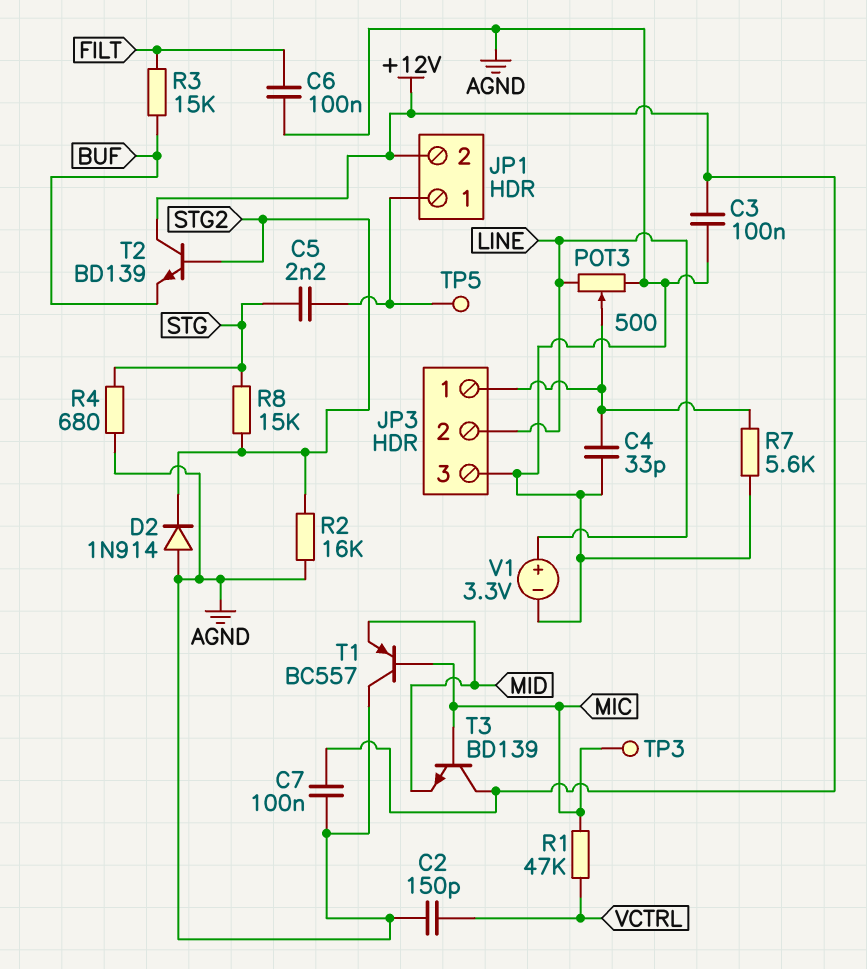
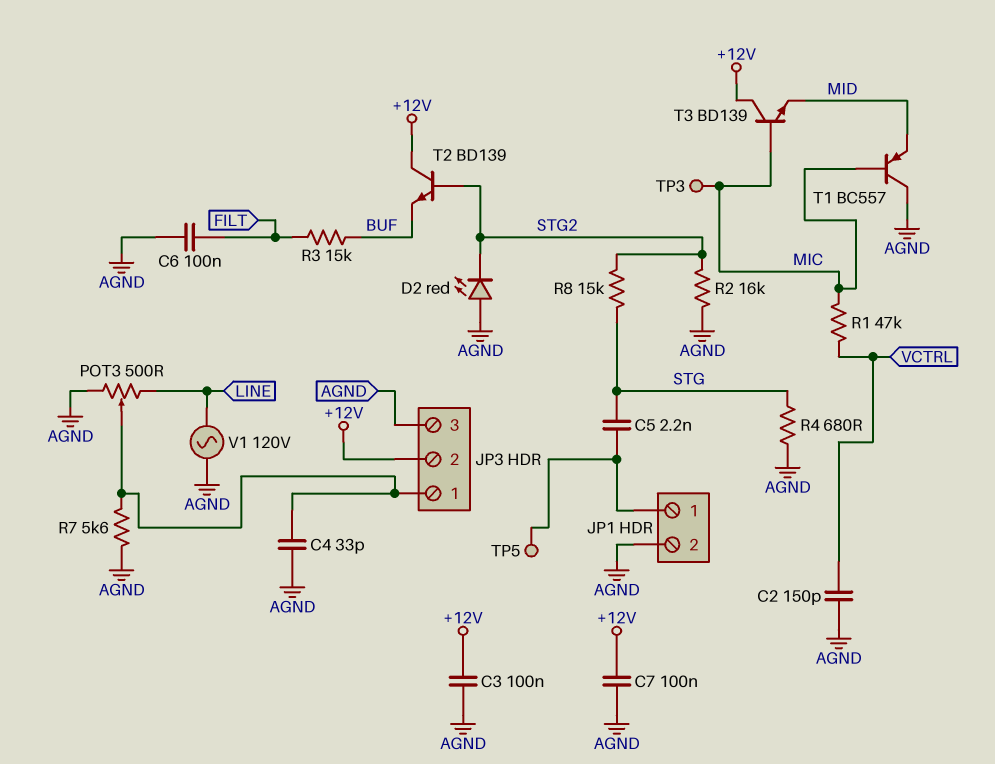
D2: diode 1N914 (A AGND, K STG2) -> LED red (A AGND, K STG2)
JP1 pin 2: +12V -> AGND
JP3 pin 2: LINE -> +12V
V1: 3.3V (plus LINE, minus AGND) -> AC 120V (AGND, LINE)

